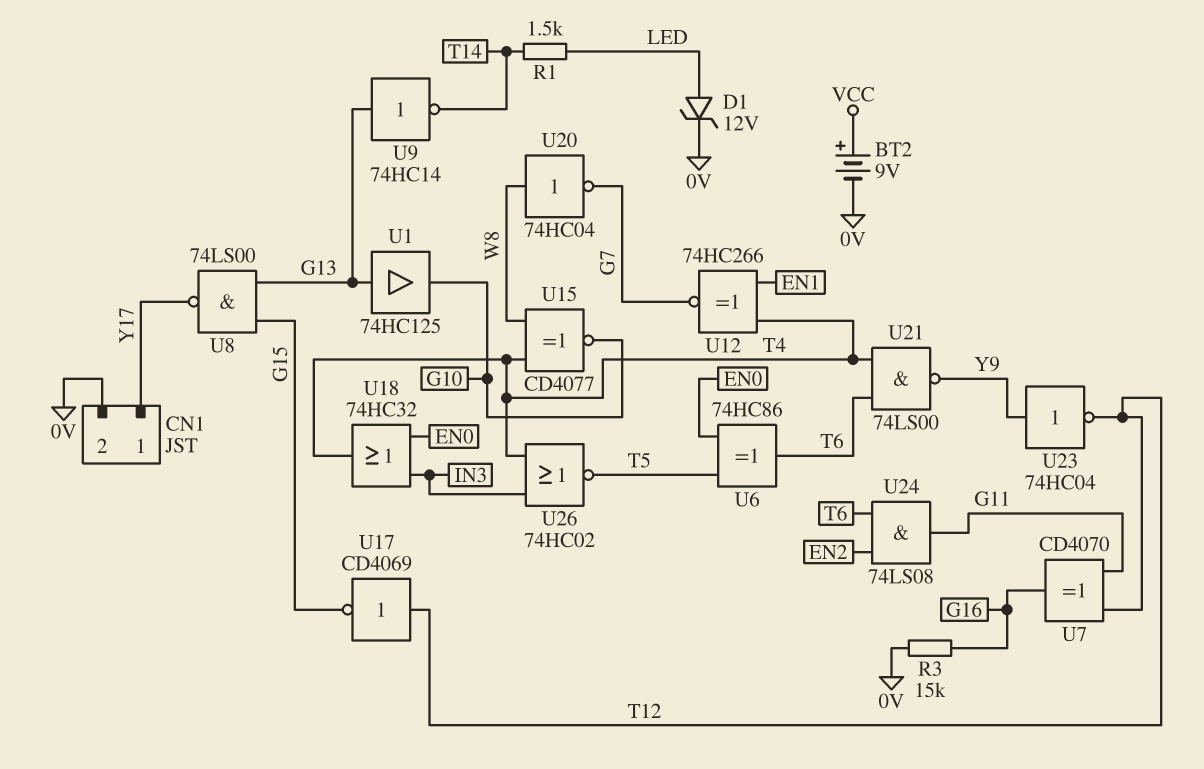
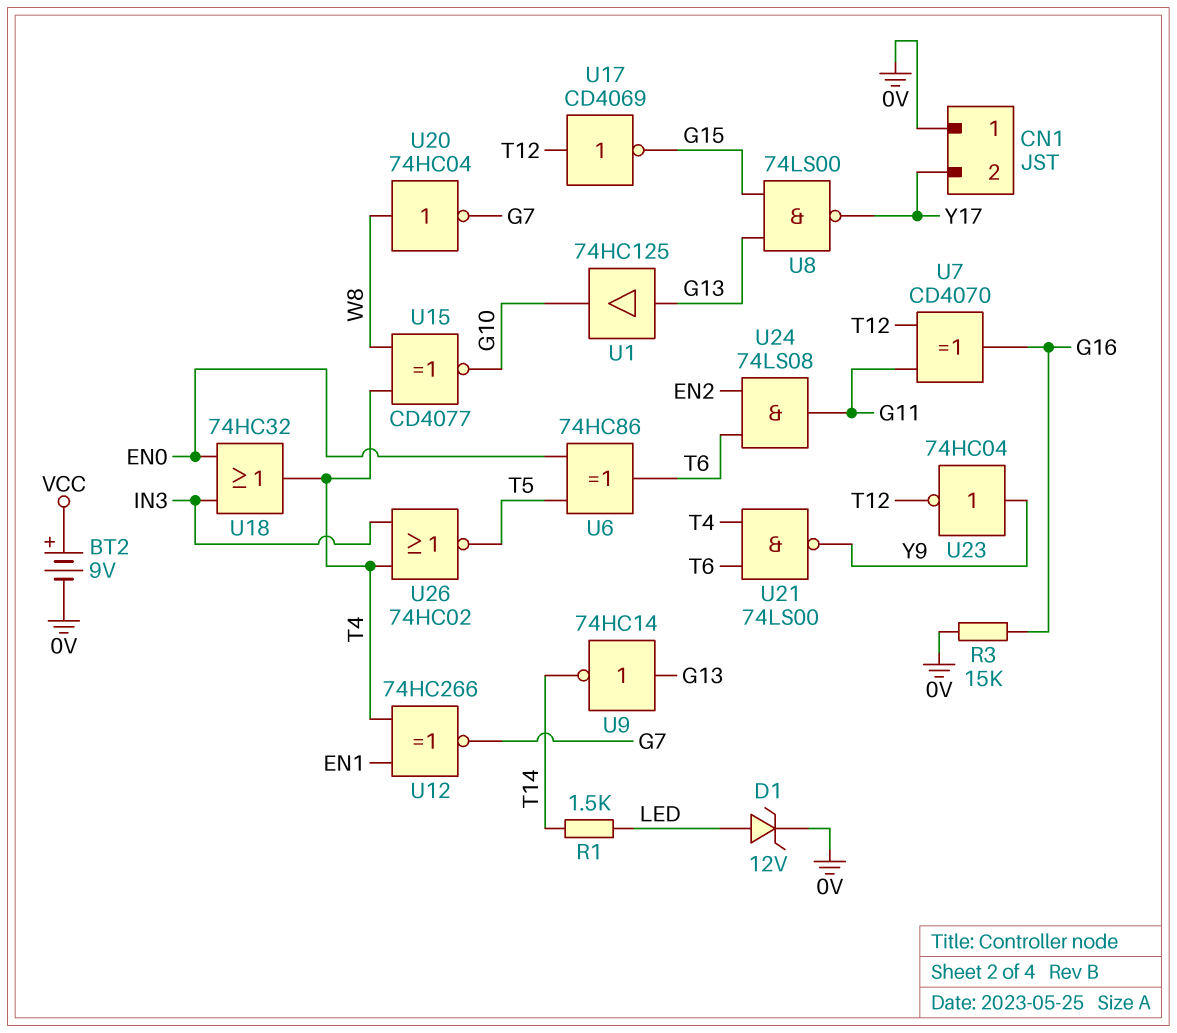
CN1 pin 1: Y17 -> 0V
CN1 pin 2: 0V -> Y17

